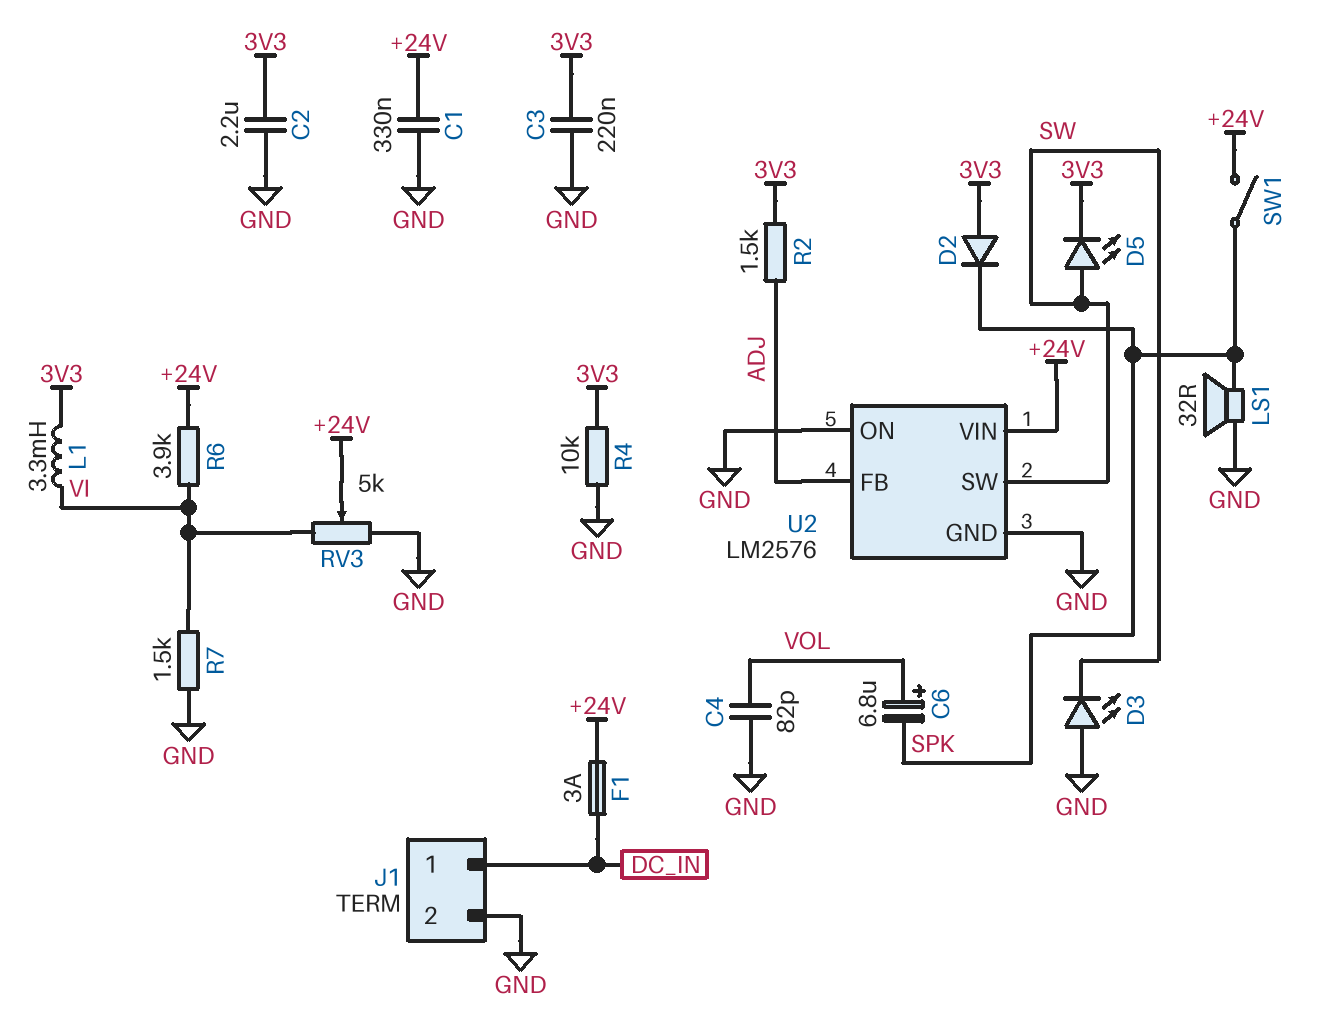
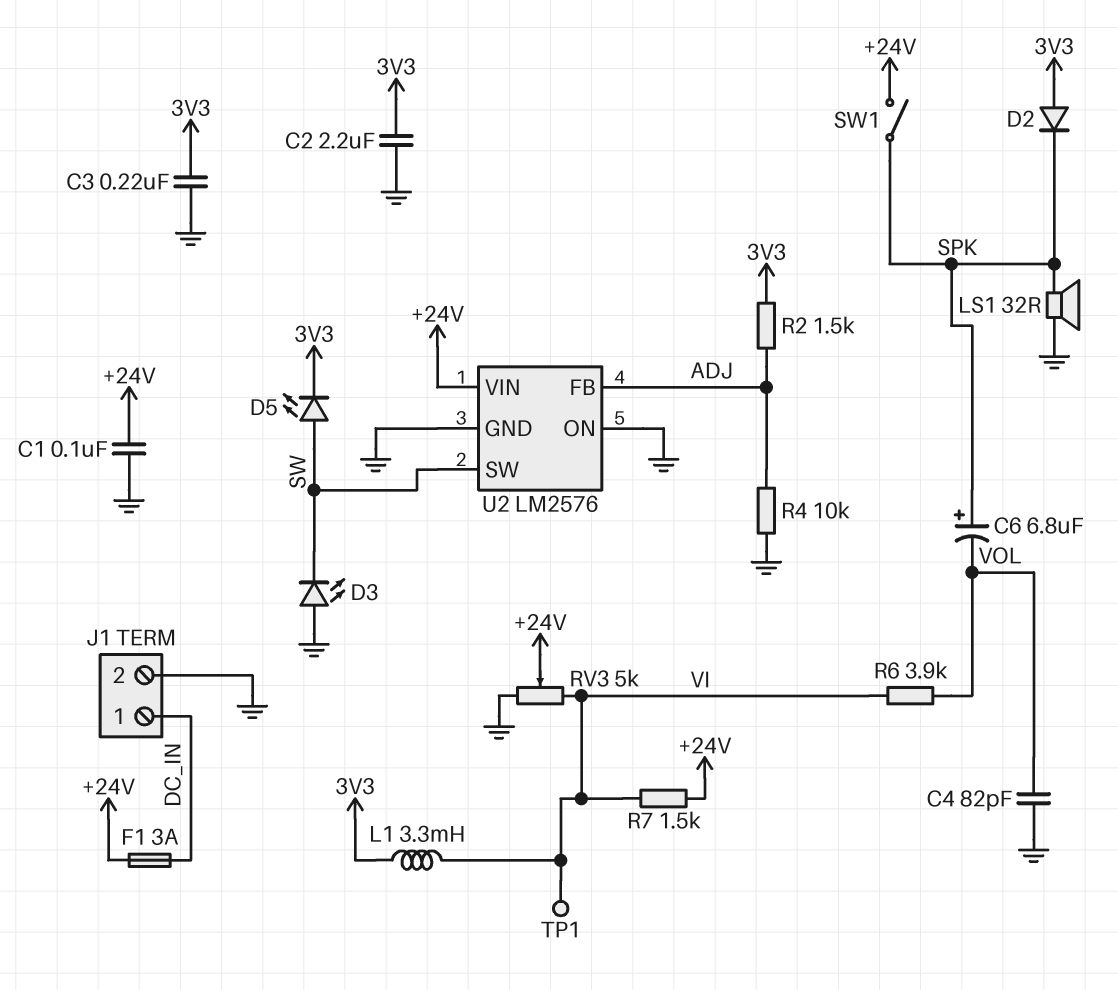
C1: 330nF (+24V, GND) -> 100nF (+24V, GND)
C6: 6.8uF (plus VOL, minus SPK) -> 6.8uF (plus SPK, minus VOL)
R4: 10k (3V3, GND) -> 10k (ADJ, GND)
R6: 3.9k (+24V, VI) -> 3.9k (VI, VOL)
R7: 1.5k (GND, VI) -> 1.5k (+24V, VI)
TP1: none -> test point (VI)

